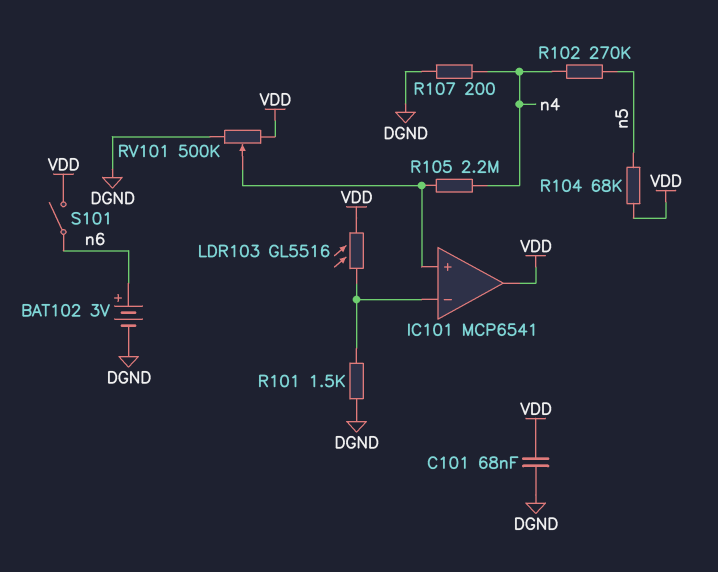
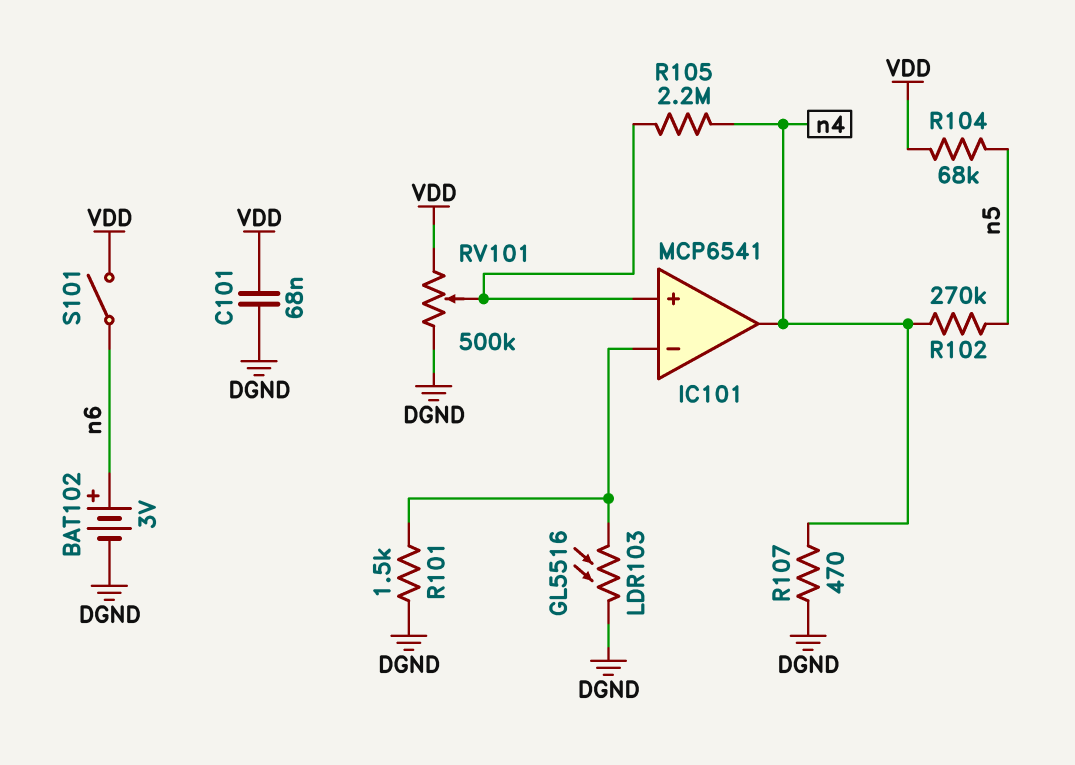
IC101 pin out: VDD -> n4
LDR103: GL5516 (IC101/in-, VDD) -> GL5516 (DGND, IC101/in-)
R107: 200 (DGND, n4) -> 470 (DGND, n4)

